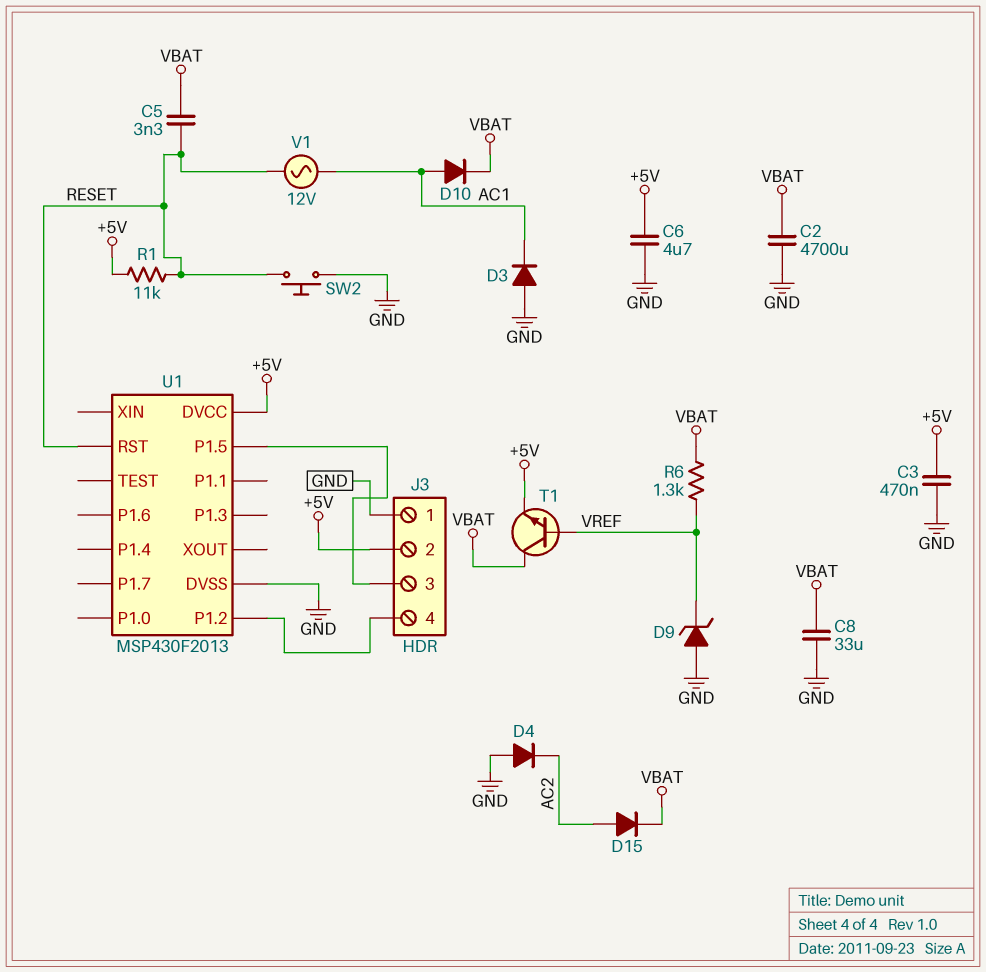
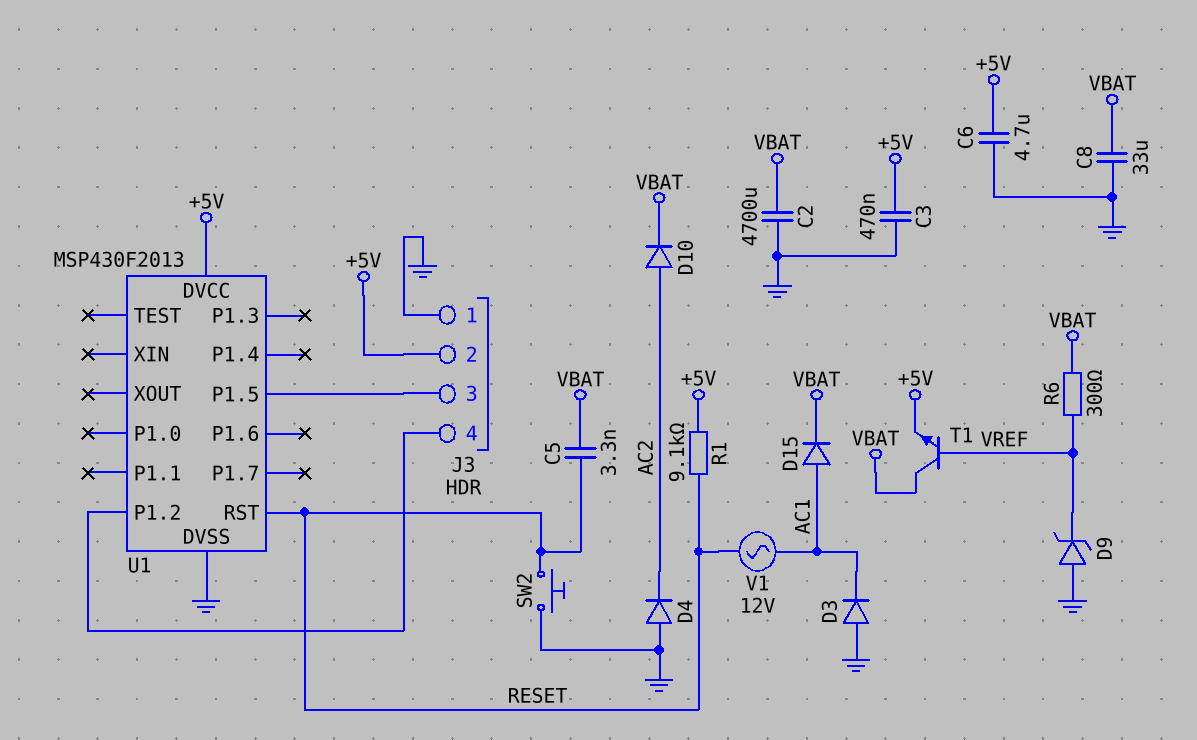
D10: diode (A AC1, K VBAT) -> diode (A AC2, K VBAT)
D15: diode (A AC2, K VBAT) -> diode (A AC1, K VBAT)
R1: 11k (+5V, RESET) -> 9.1k (+5V, RESET)
R6: 1.3k (VBAT, VREF) -> 300 (VBAT, VREF)

